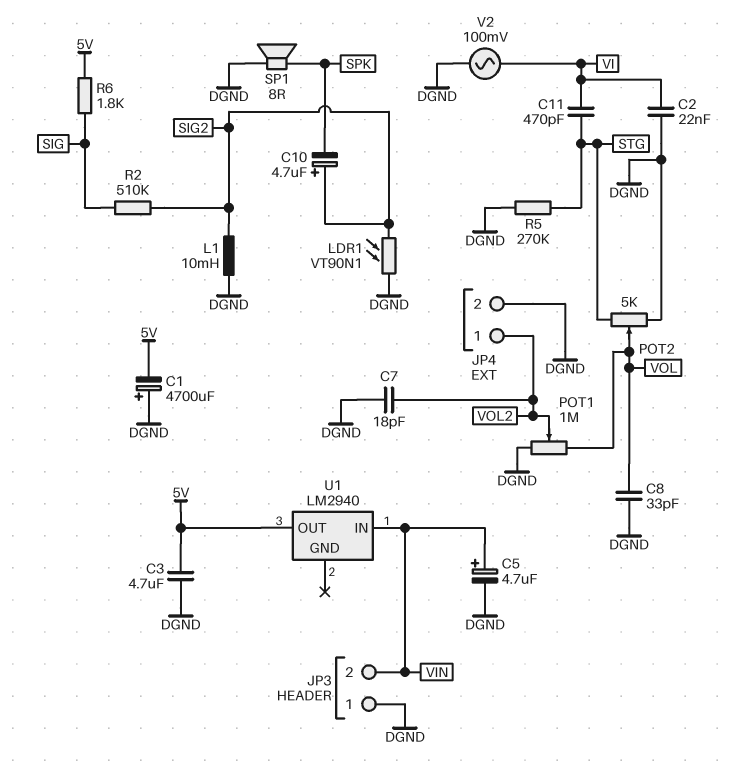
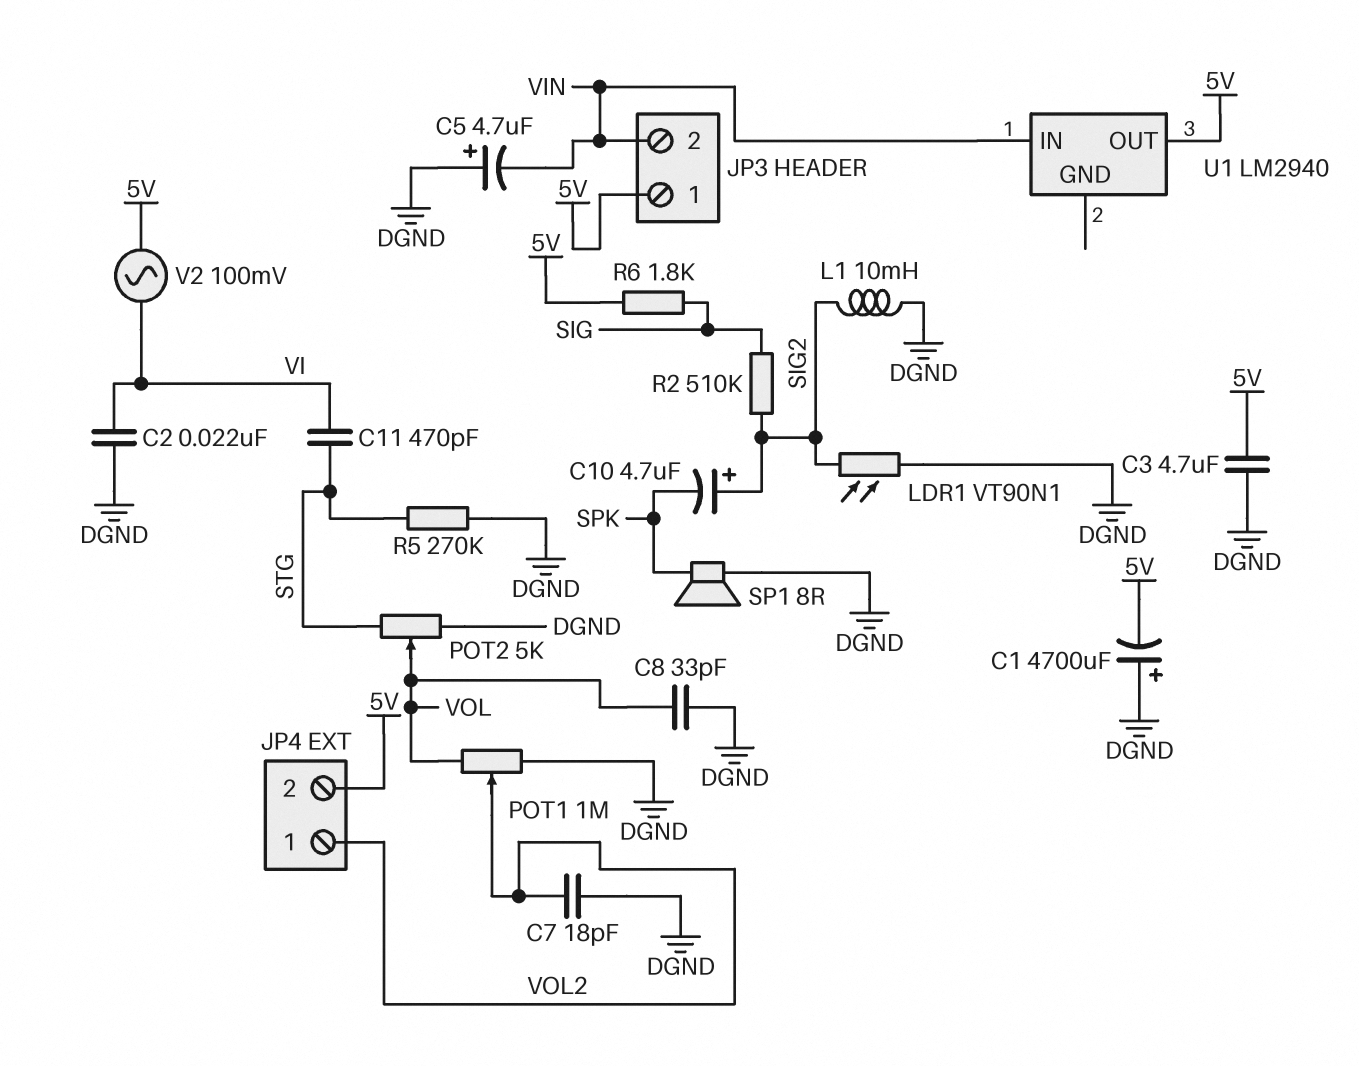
C5: 4.7uF (plus VIN, minus DGND) -> 4.7uF (plus DGND, minus VIN)
JP3 pin 1: DGND -> 5V
JP4 pin 2: DGND -> 5V
V2: AC 100mV (DGND, VI) -> AC 100mV (5V, VI)

